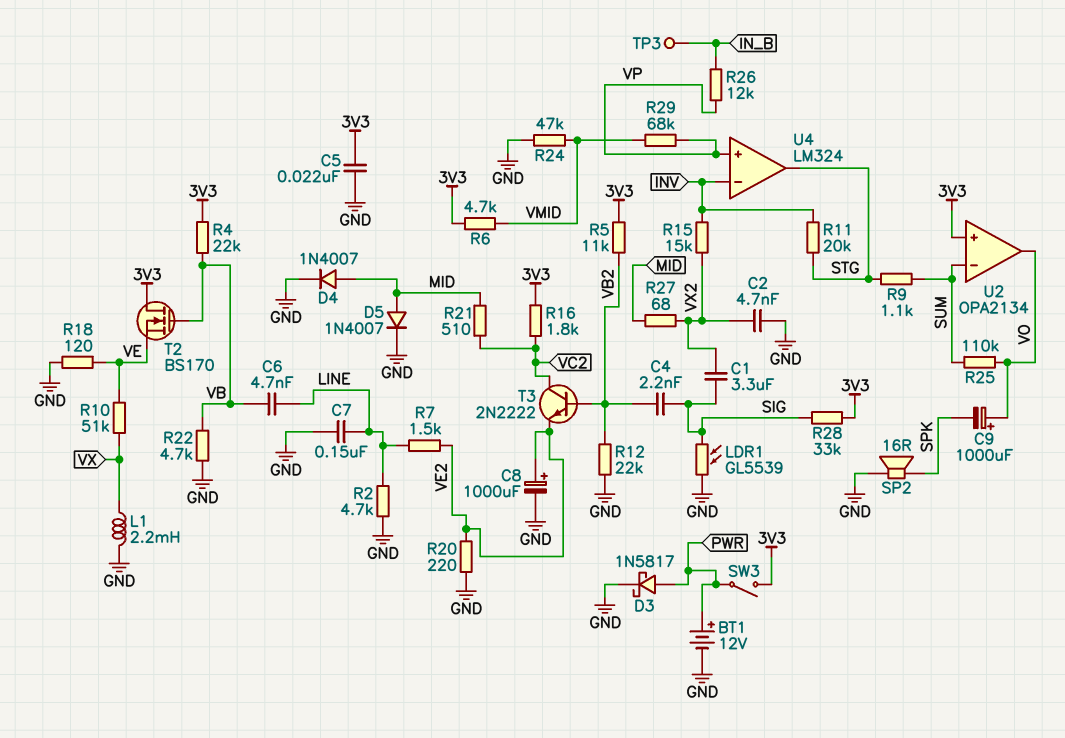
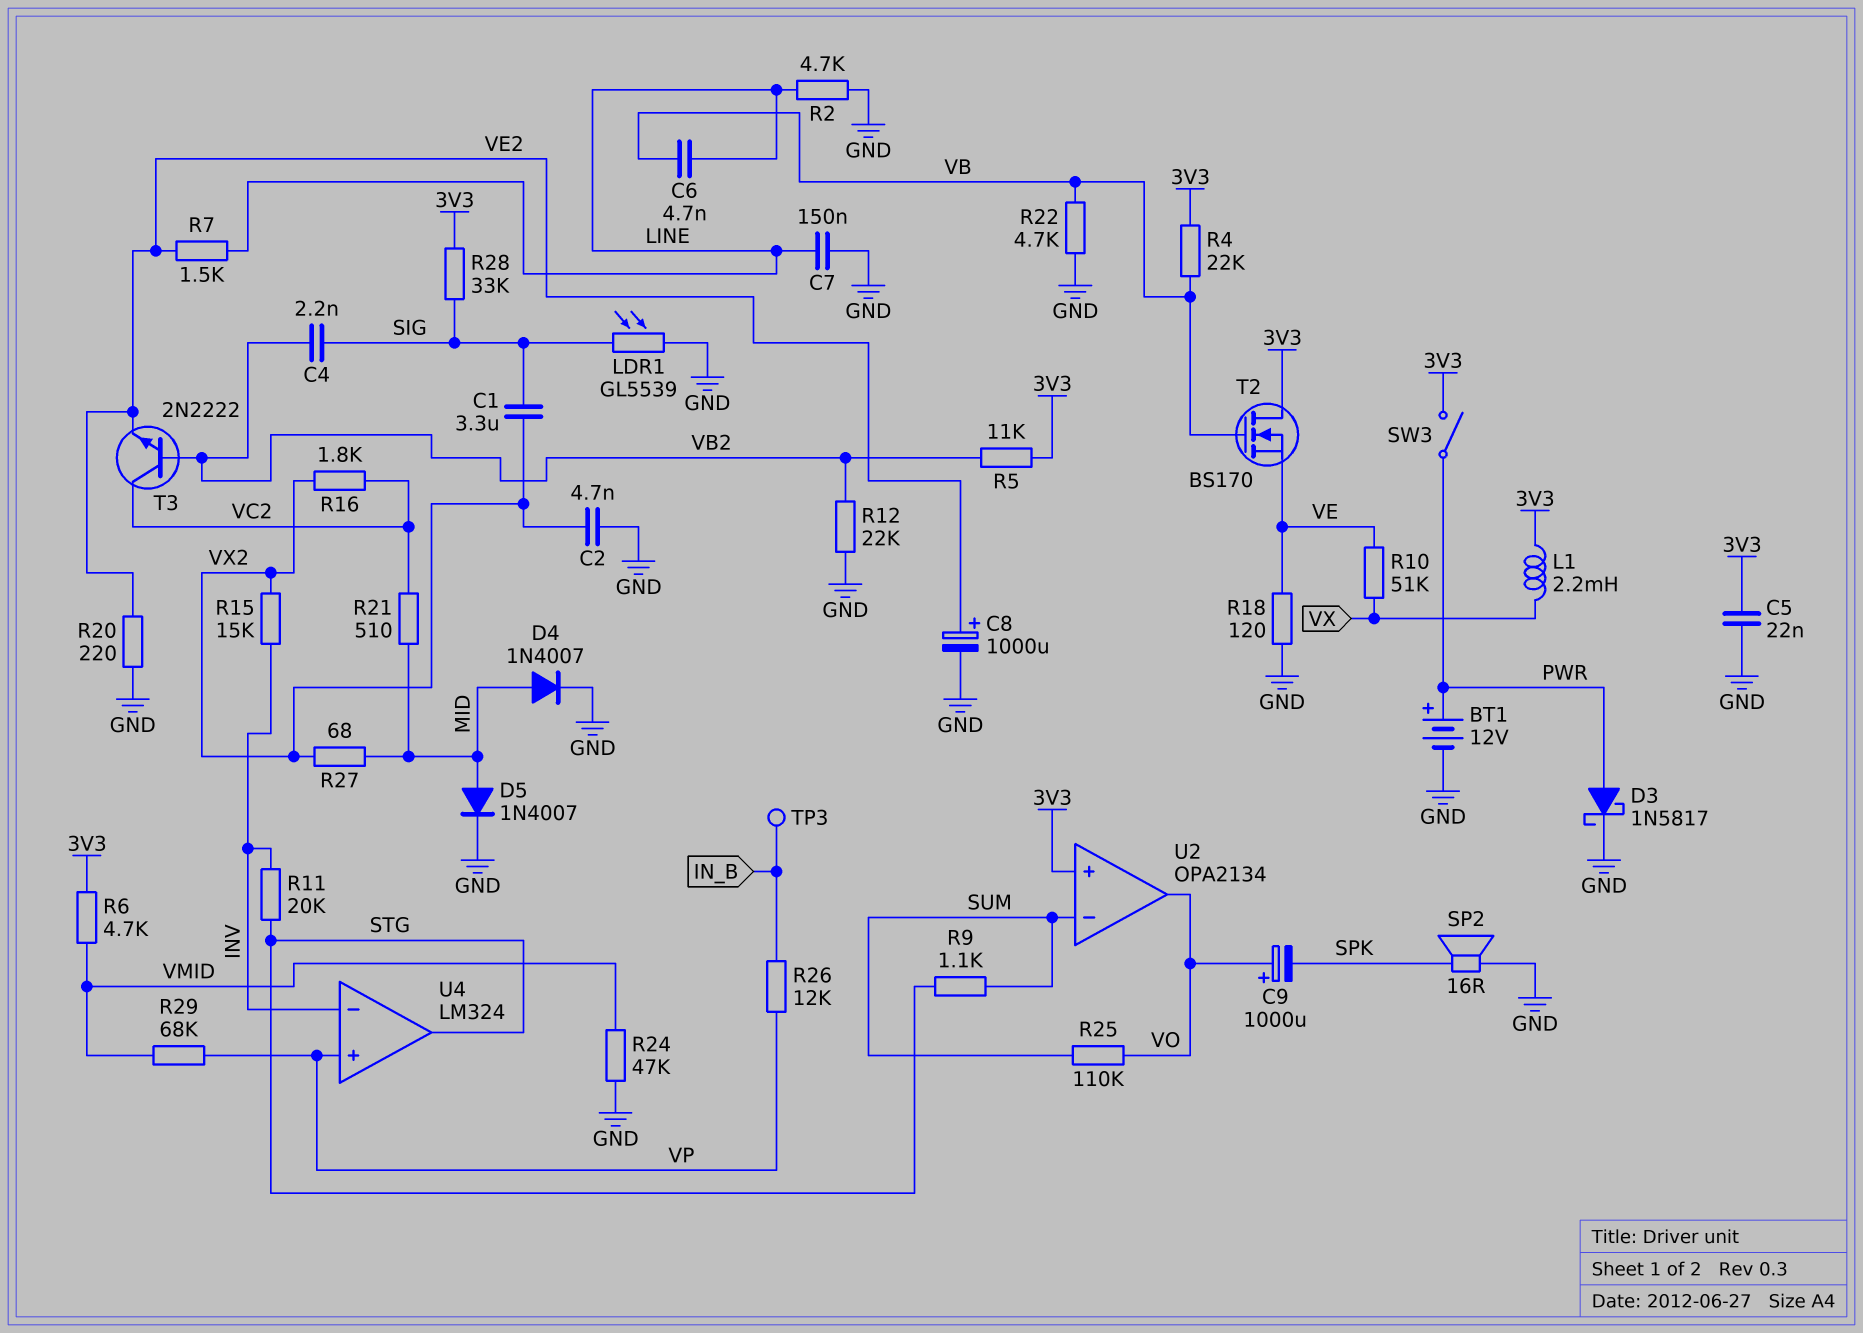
L1: 2.2mH (GND, VX) -> 2.2mH (3V3, VX)
R16: 1.8k (3V3, VC2) -> 1.8k (VC2, VX2)

